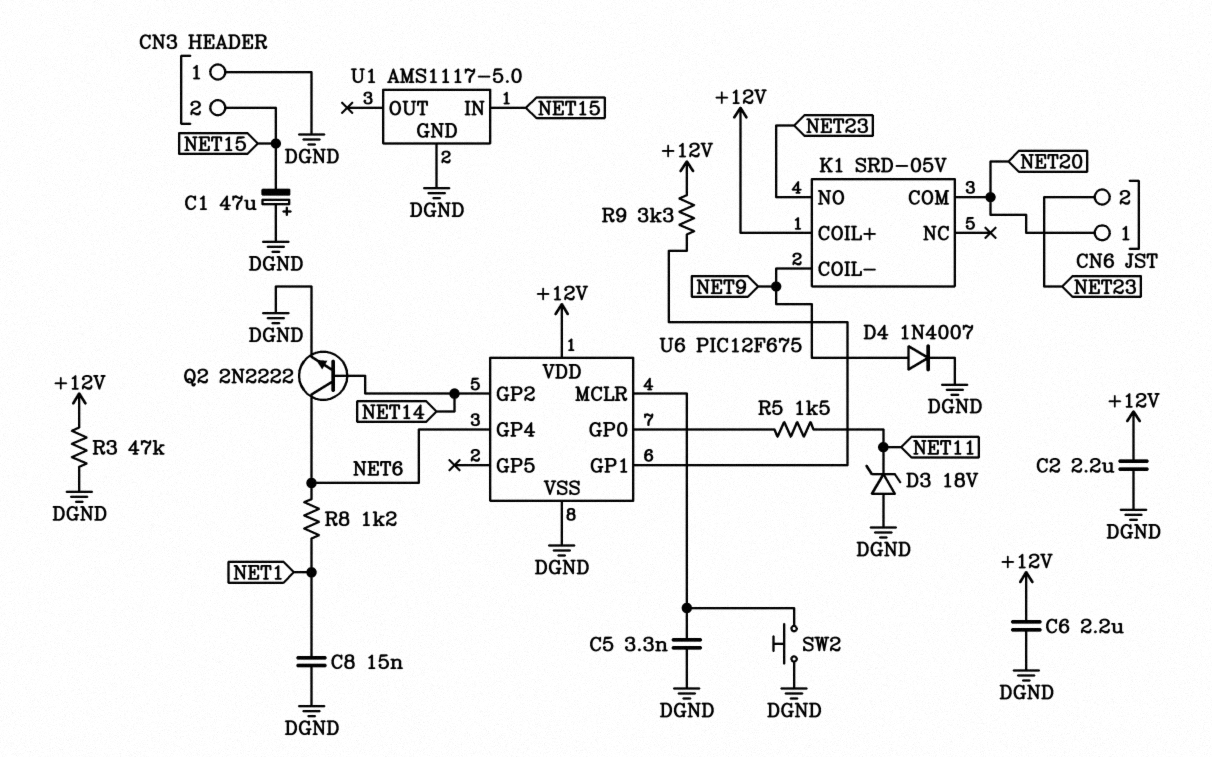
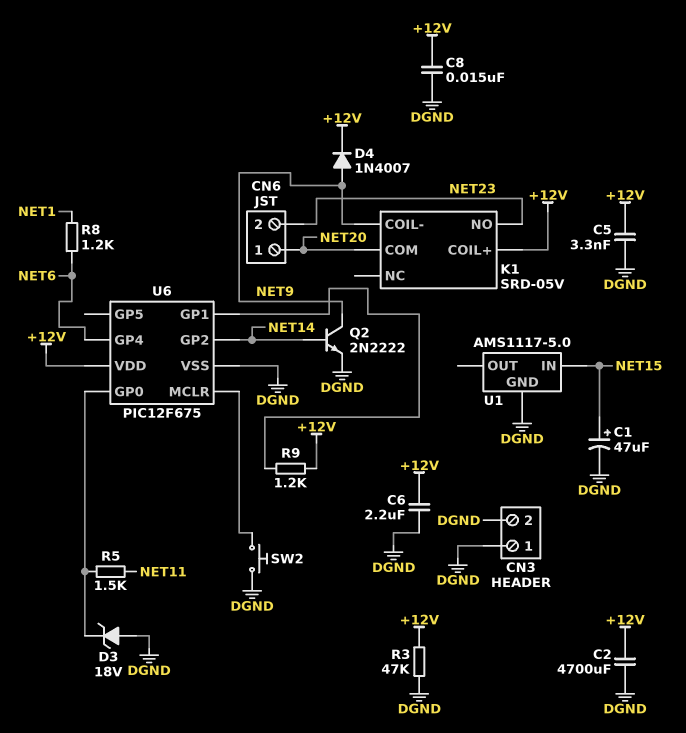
C1: 47uF (plus DGND, minus NET15) -> 47uF (plus NET15, minus DGND)
C2: 2.2uF (+12V, DGND) -> 4700uF (+12V, DGND)
C5: 3.3nF (DGND, U6/MCLR) -> 3.3nF (+12V, DGND)
C8: 15nF (DGND, NET1) -> 15nF (+12V, DGND)
CN3 pin 2: NET15 -> DGND
D3: zener 18V (A DGND, K NET11) -> zener 18V (A DGND, K U6/GP0)
D4: diode 1N4007 (A NET9, K DGND) -> diode 1N4007 (A NET9, K +12V)
Q2: NPN 2N2222 (B NET14, C NET6, E DGND) -> NPN 2N2222 (B NET14, C NET9, E DGND)
R9: 3.3k (+12V, U6/GP1) -> 1.2k (+12V, U6/GP1)

